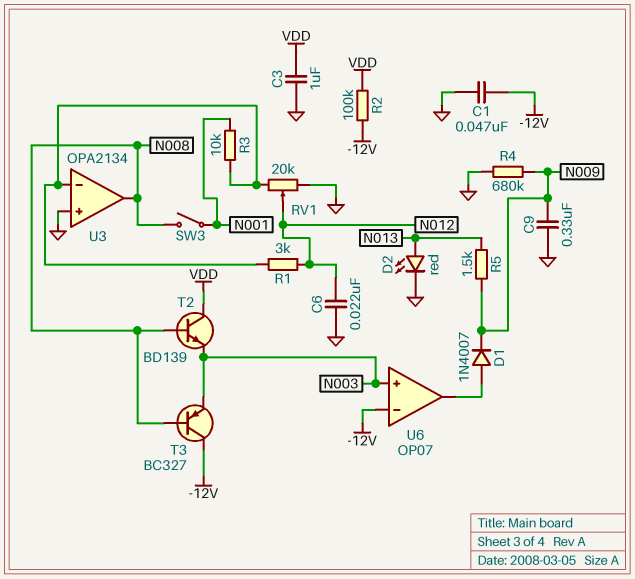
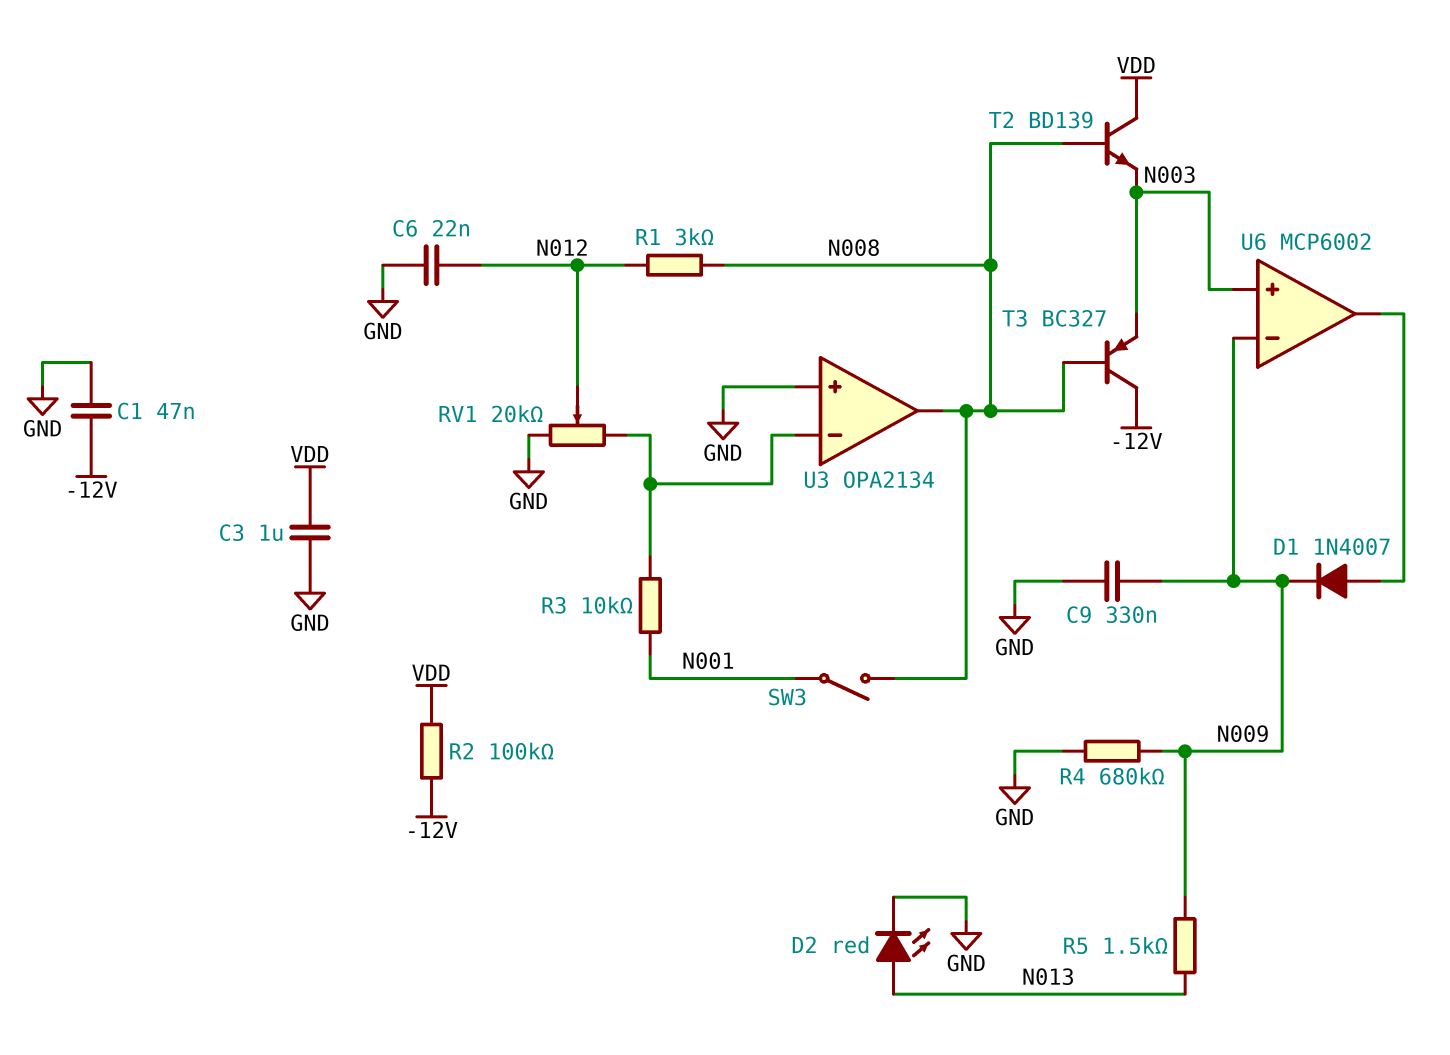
R1: 3k (N012, U3/in-) -> 3k (N008, N012)
U6: OP07 -> MCP6002
U6 pin in-: -12V -> N009

